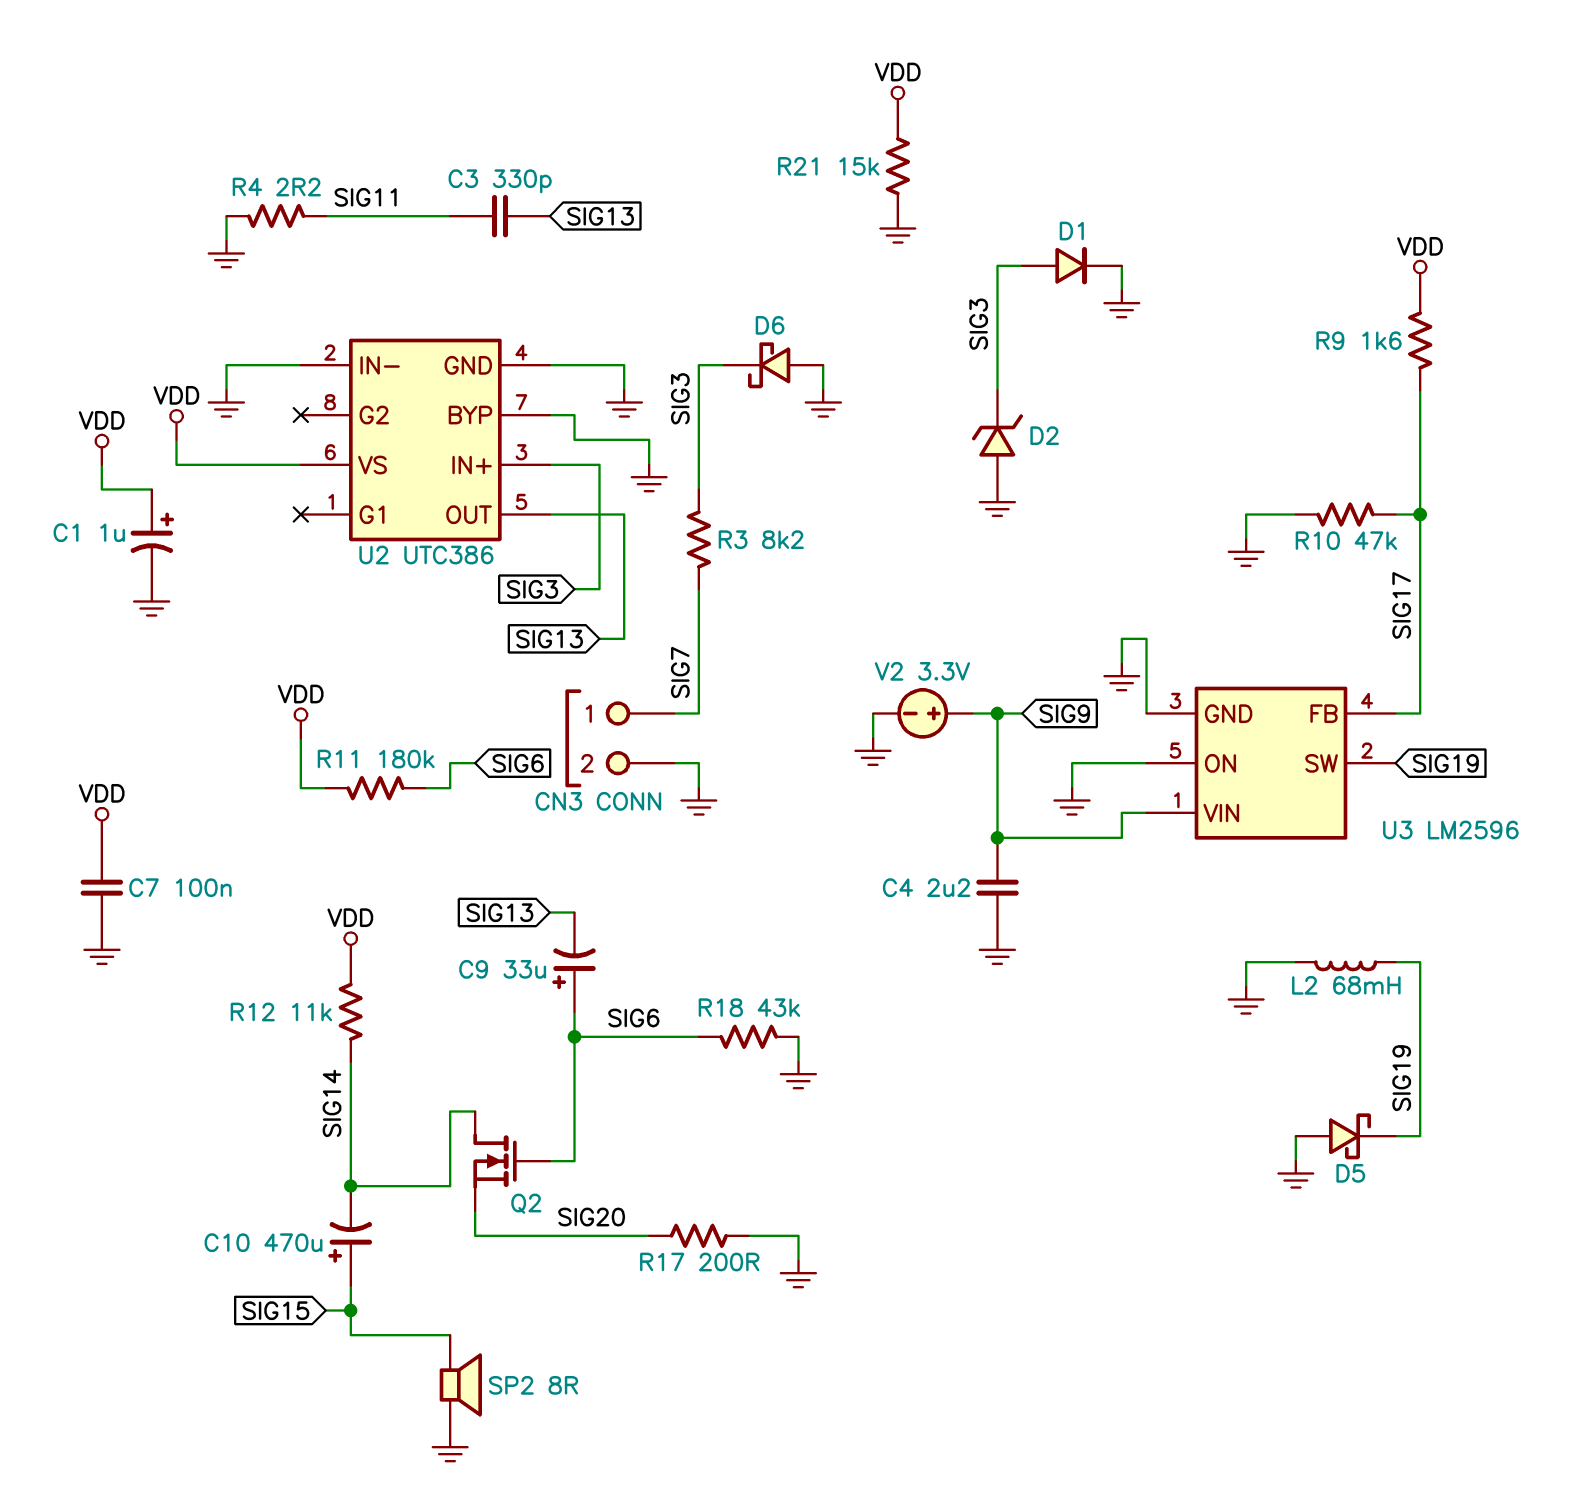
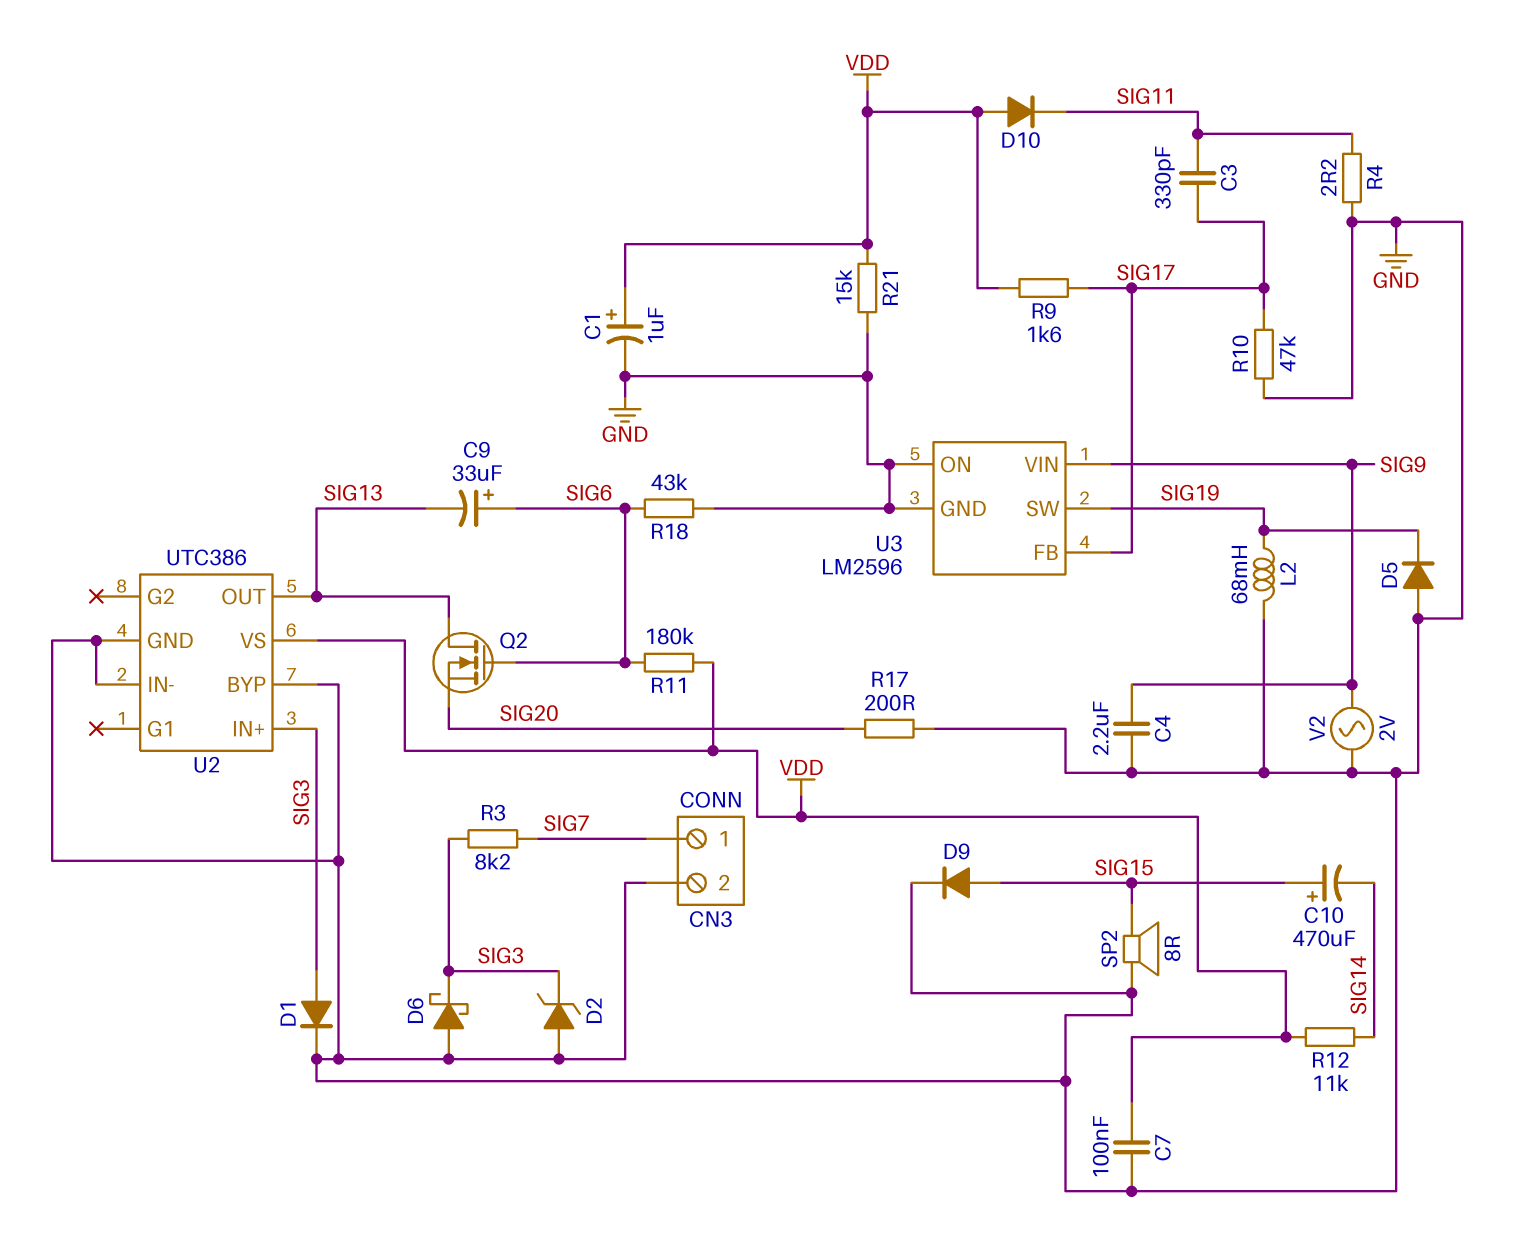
C3: 330pF (SIG11, SIG13) -> 330pF (SIG11, SIG17)
D5: schottky (A GND, K SIG19) -> diode (A GND, K SIG19)
D9: none -> diode (A SIG15, K GND)
D10: none -> diode (A VDD, K SIG11)
Q2: NMOS (G SIG6, D SIG14, S SIG20) -> NMOS (G SIG6, D SIG13, S SIG20)
V2: 3.3V (plus SIG9, minus GND) -> AC 2V (GND, SIG9)

